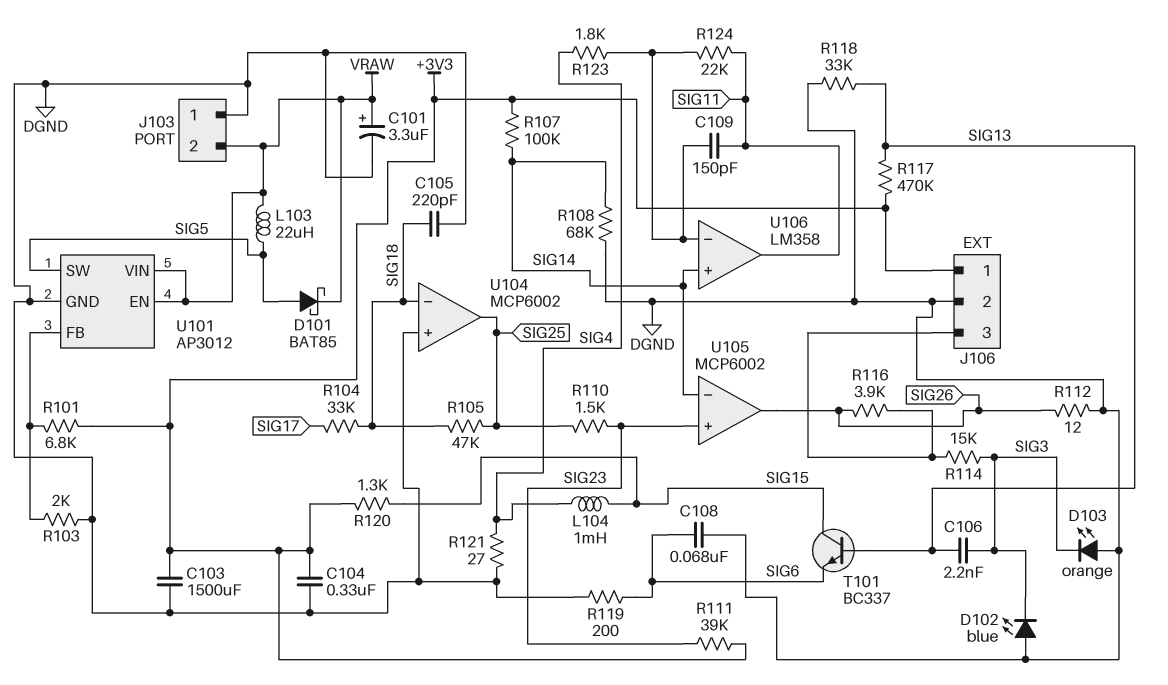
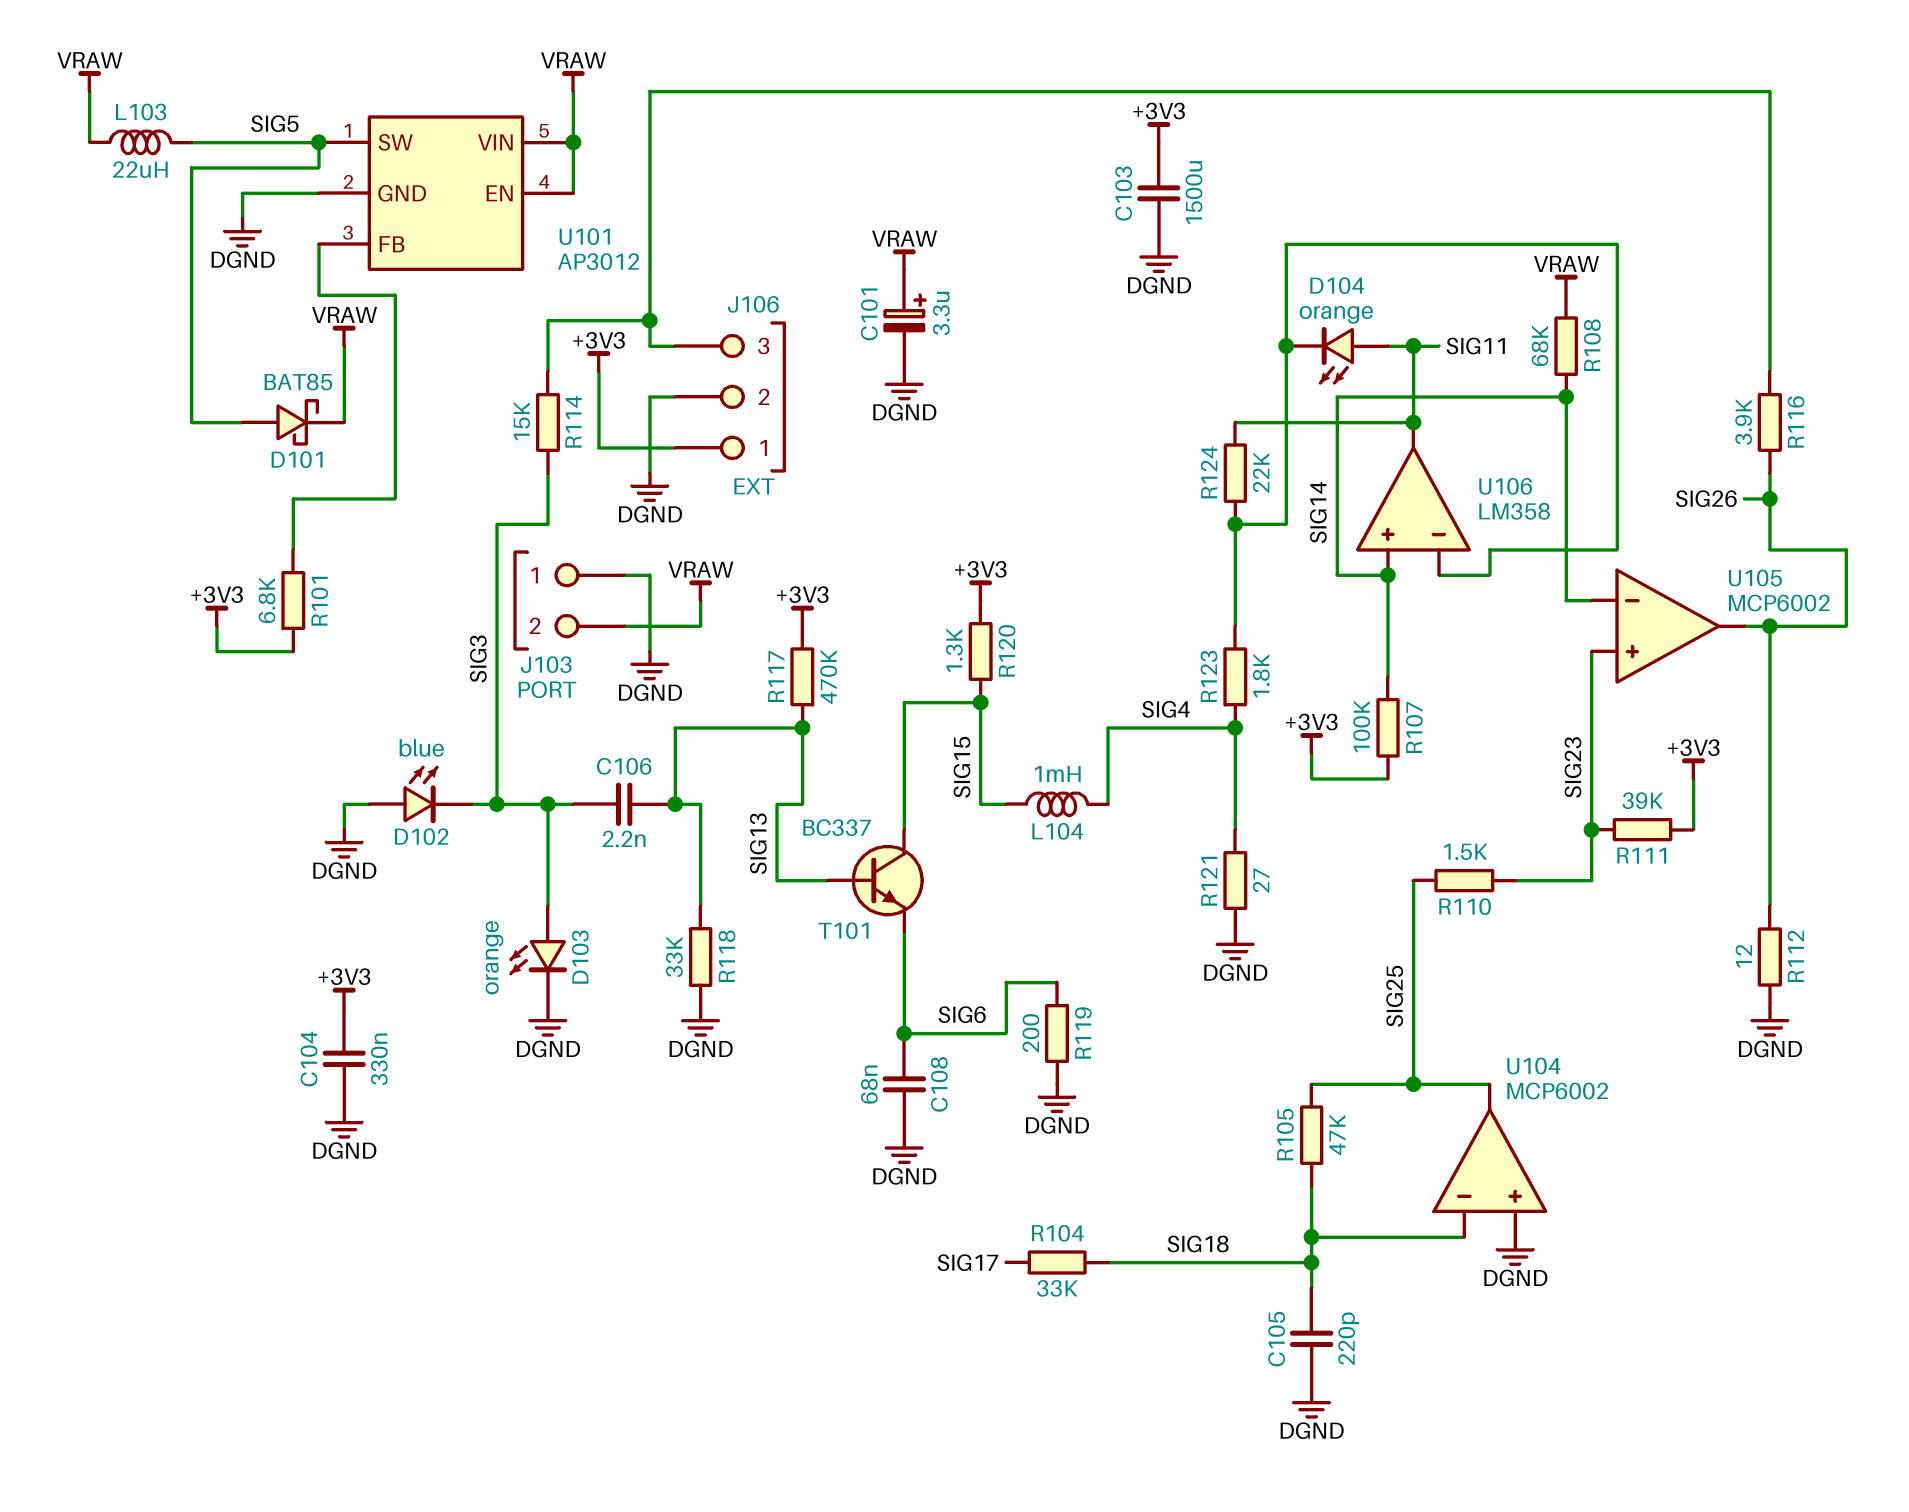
C109: 150pF (SIG11, U106/in-) -> none
D103: LED orange (A DGND, K SIG3) -> LED orange (A SIG3, K DGND)
D104: none -> LED orange (A SIG11, K U106/in-)
R103: 2k (DGND, U101/FB) -> none
R108: 68k (DGND, SIG14) -> 68k (SIG14, VRAW)

